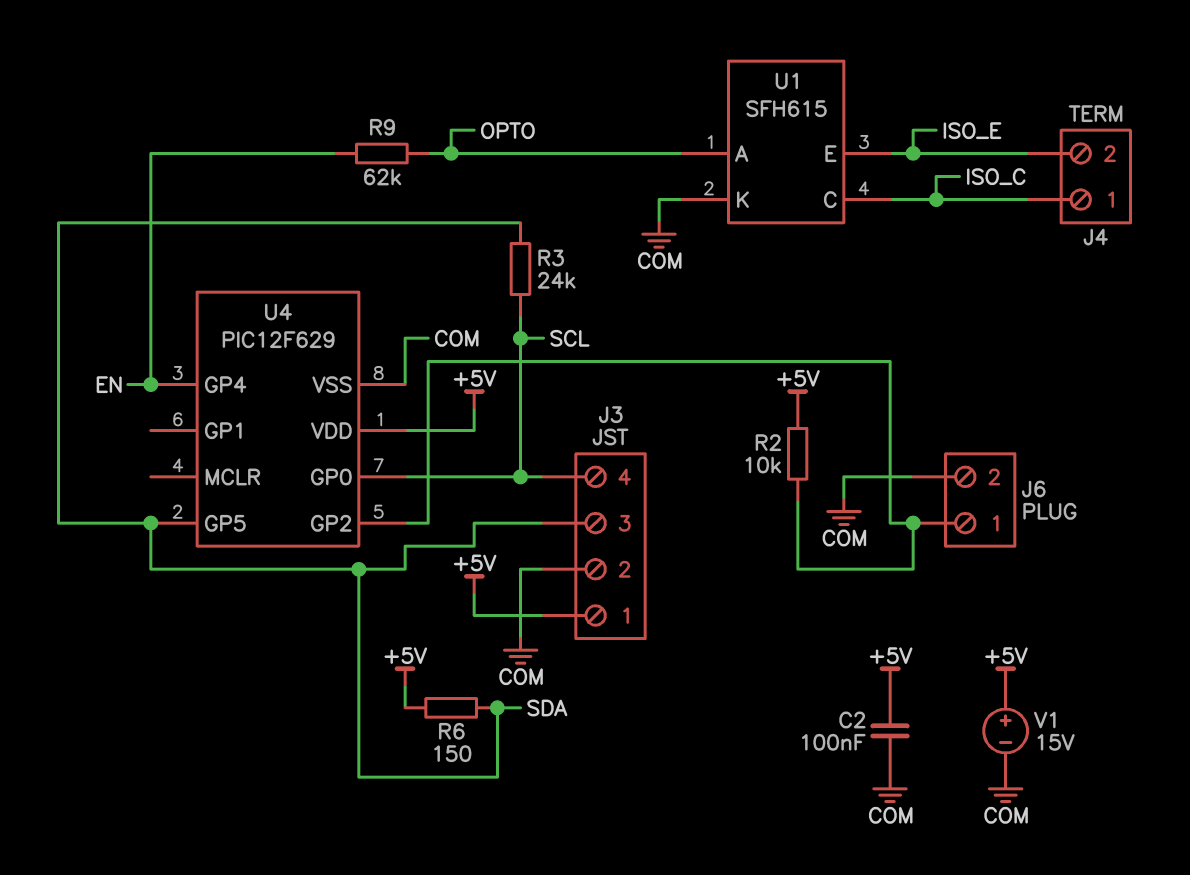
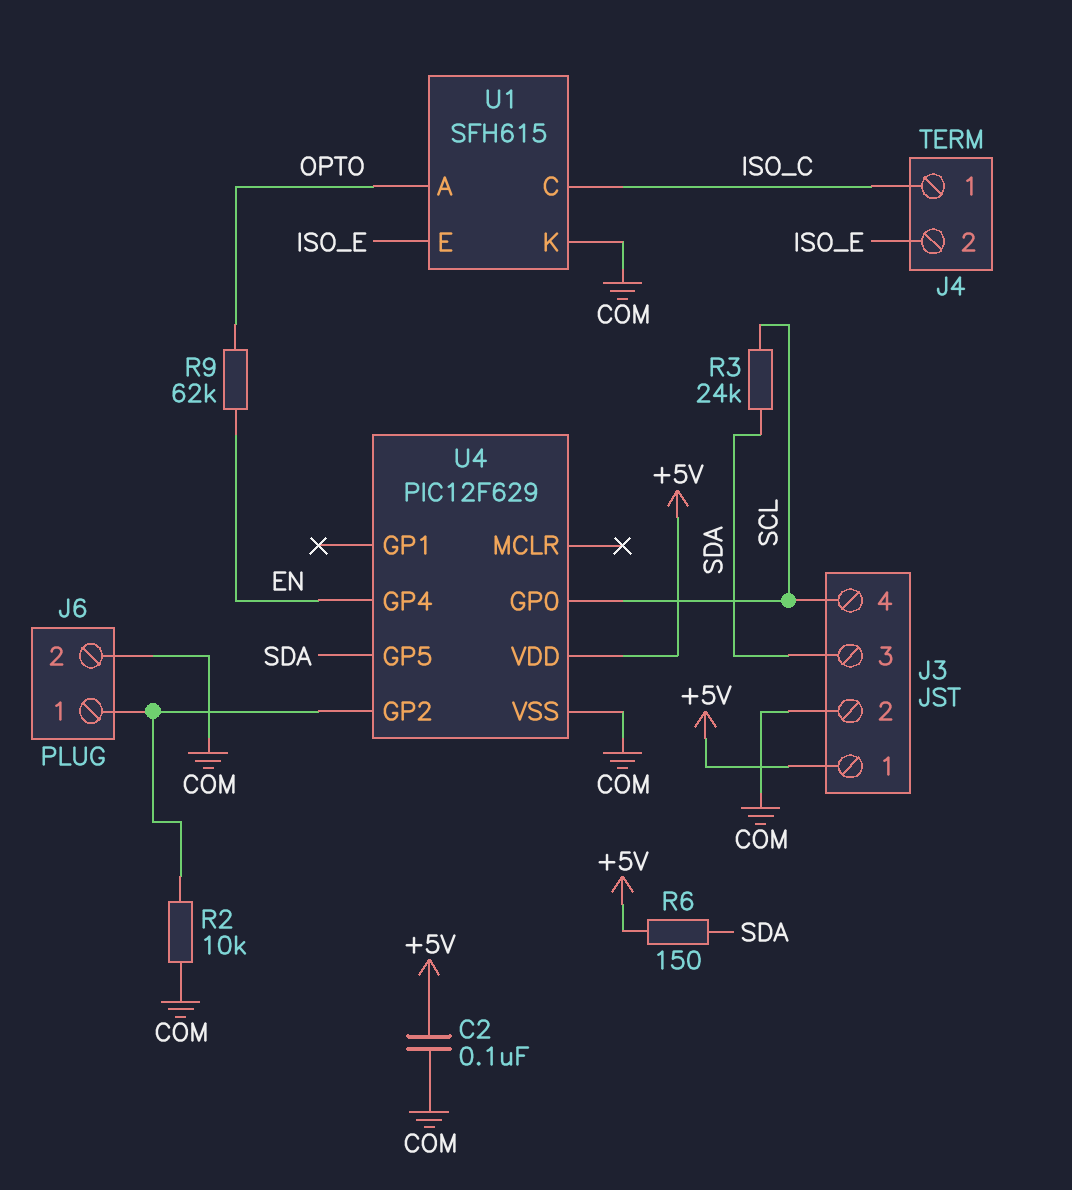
R2: 10k (+5V, J6/1) -> 10k (COM, J6/1)
V1: 15V (plus +5V, minus COM) -> none

